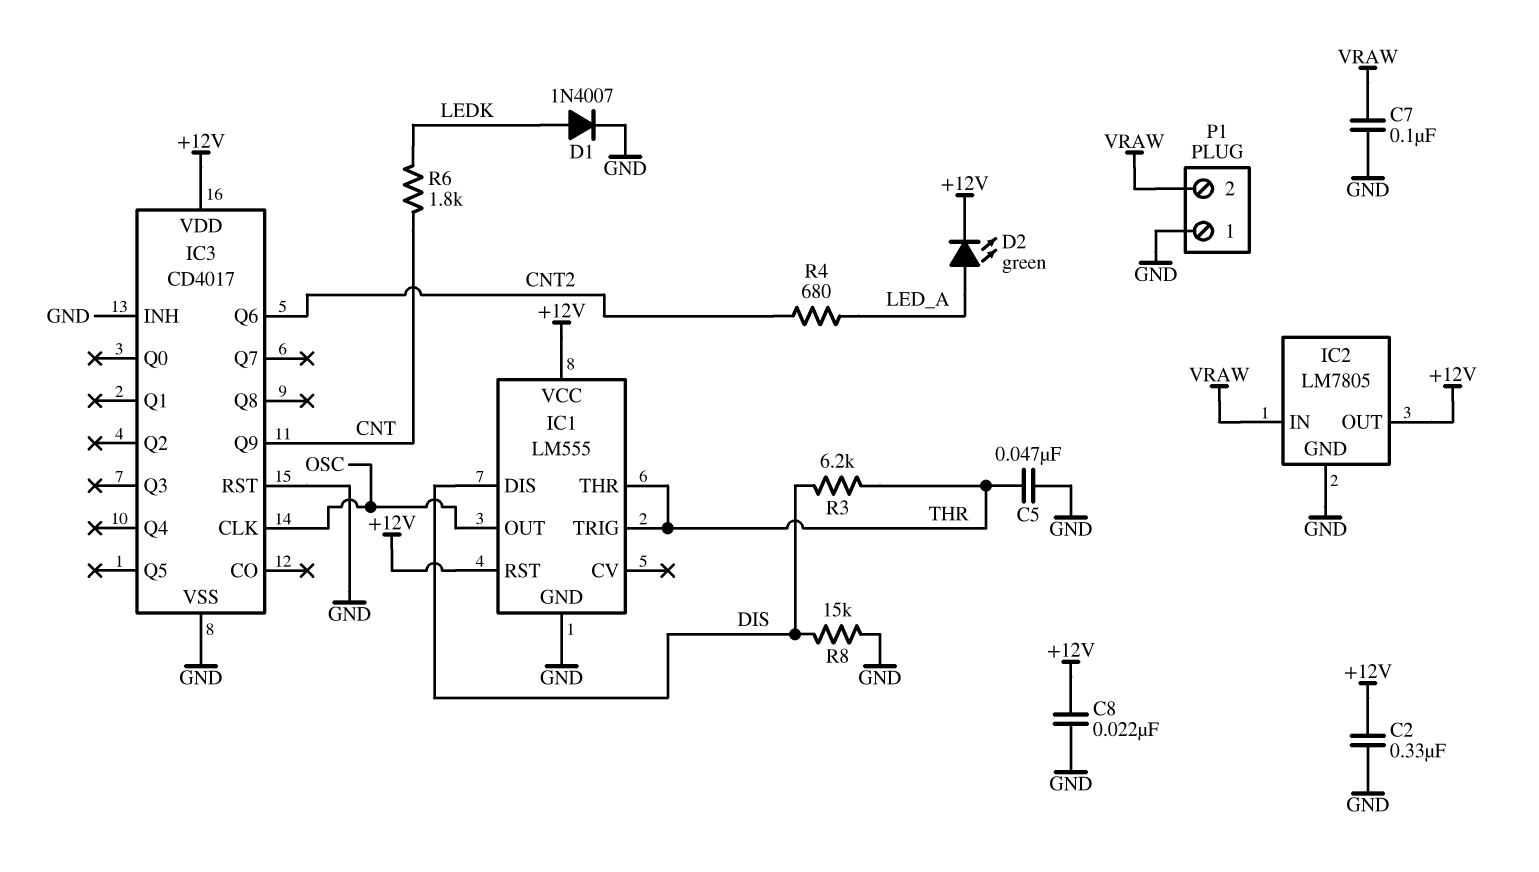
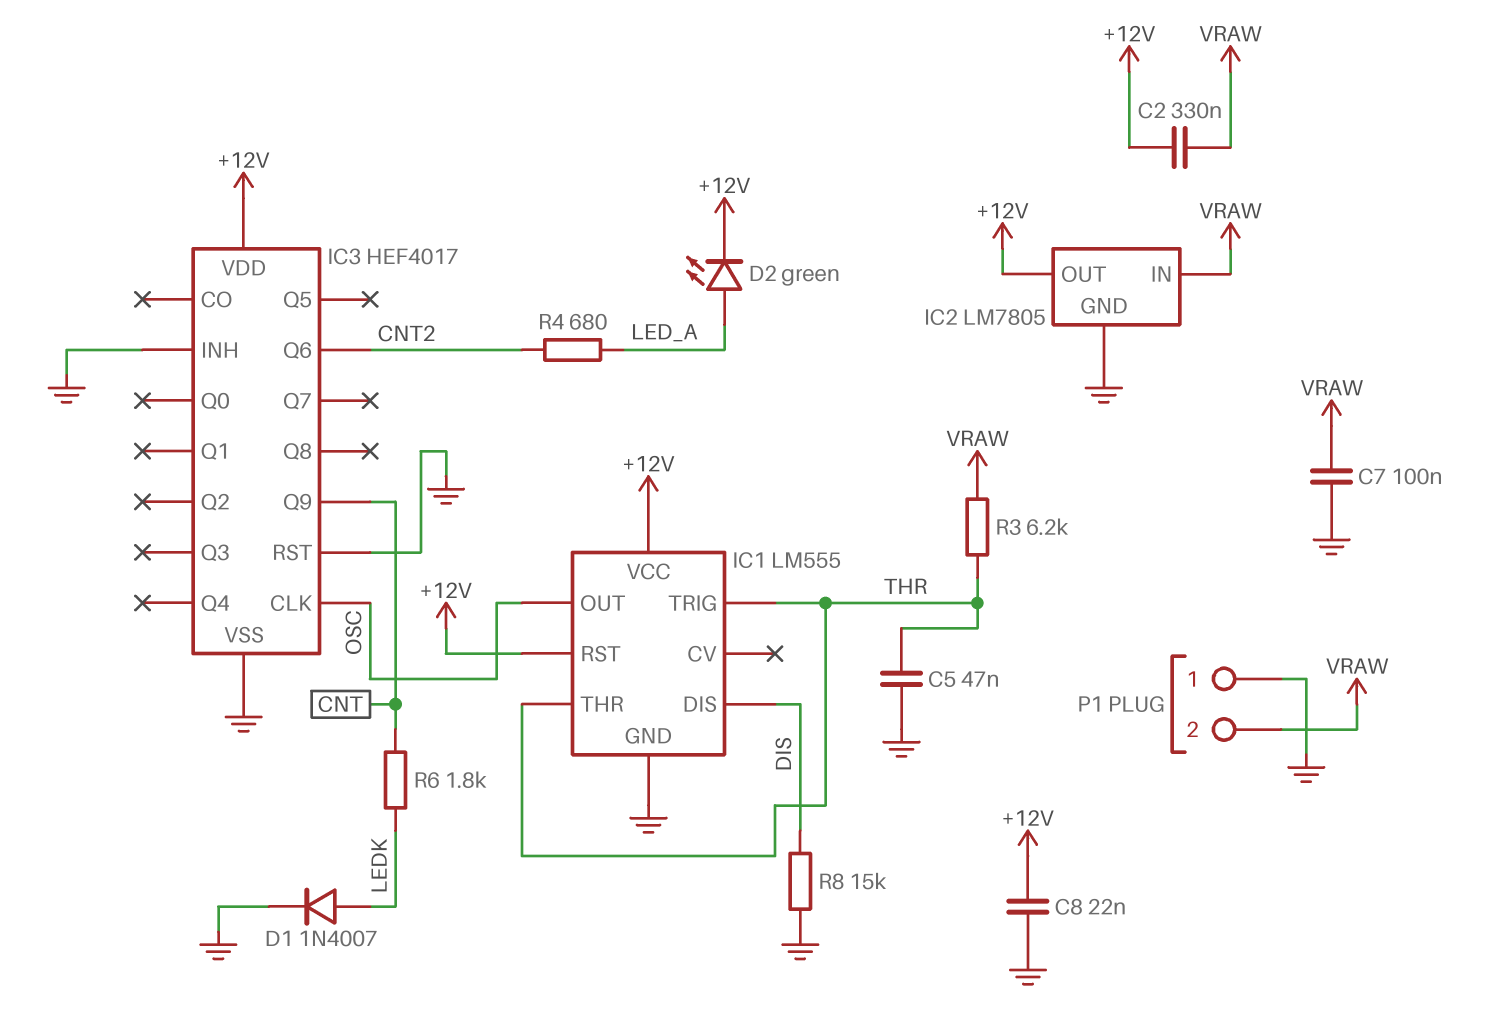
C2: 330nF (+12V, GND) -> 330nF (+12V, VRAW)
IC3: CD4017 -> HEF4017
R3: 6.2k (DIS, THR) -> 6.2k (THR, VRAW)

